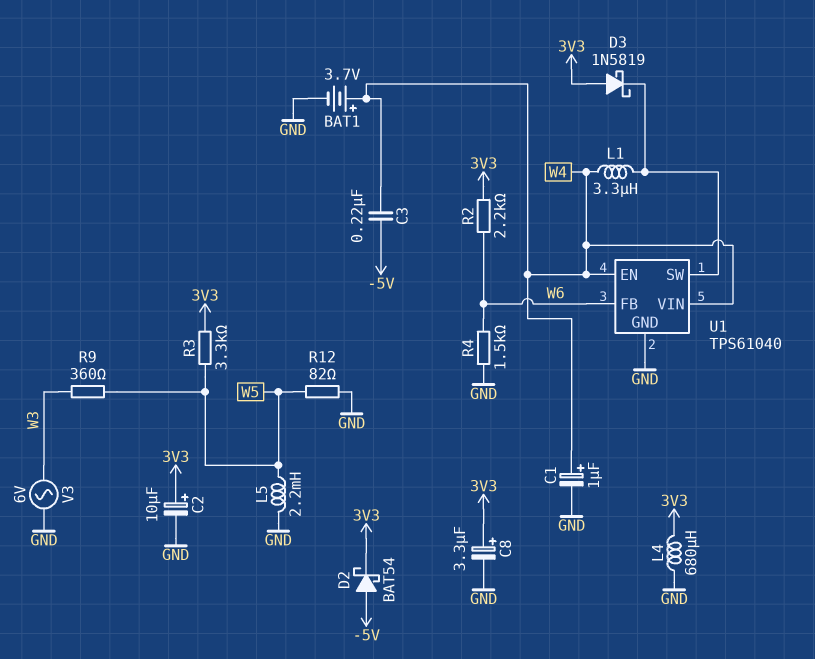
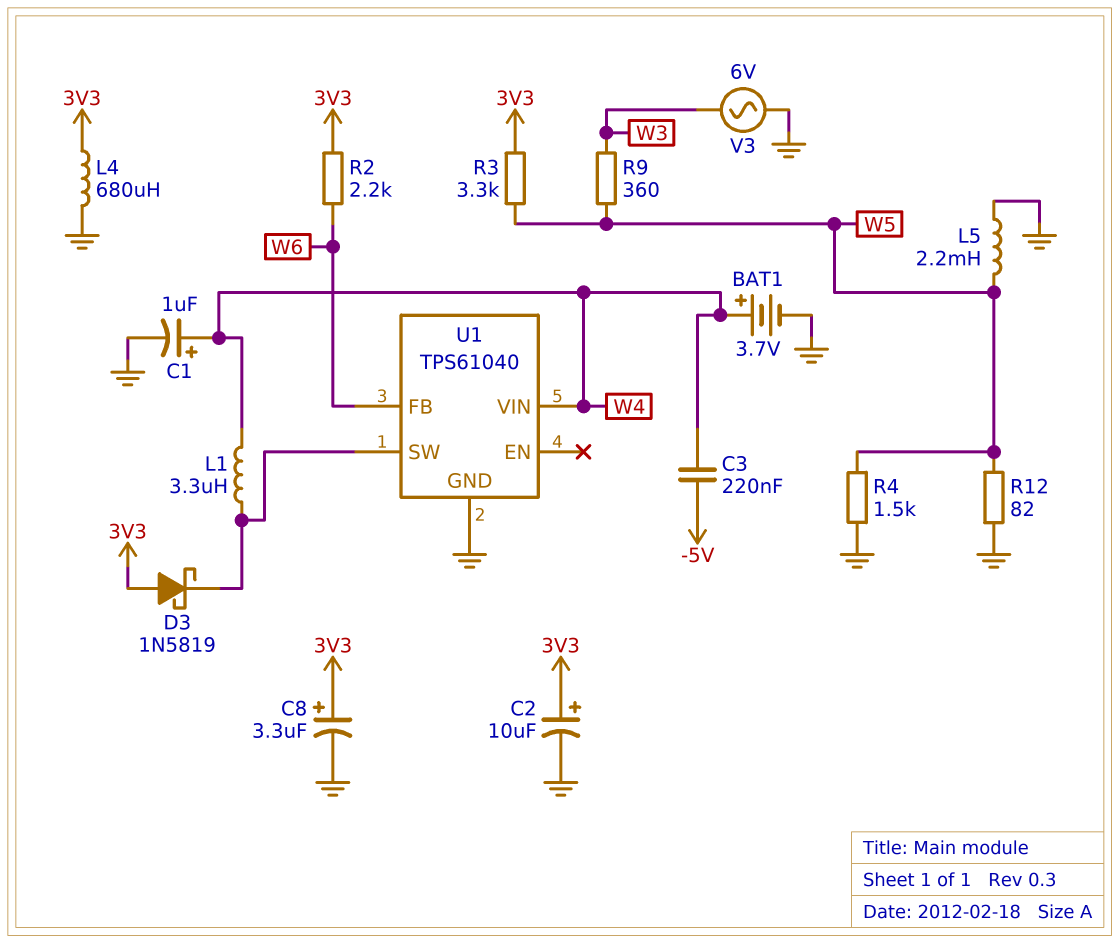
D2: schottky BAT54 (A -5V, K 3V3) -> none
R4: 1.5k (GND, W6) -> 1.5k (GND, W5)
U1 pin EN: W4 -> none

